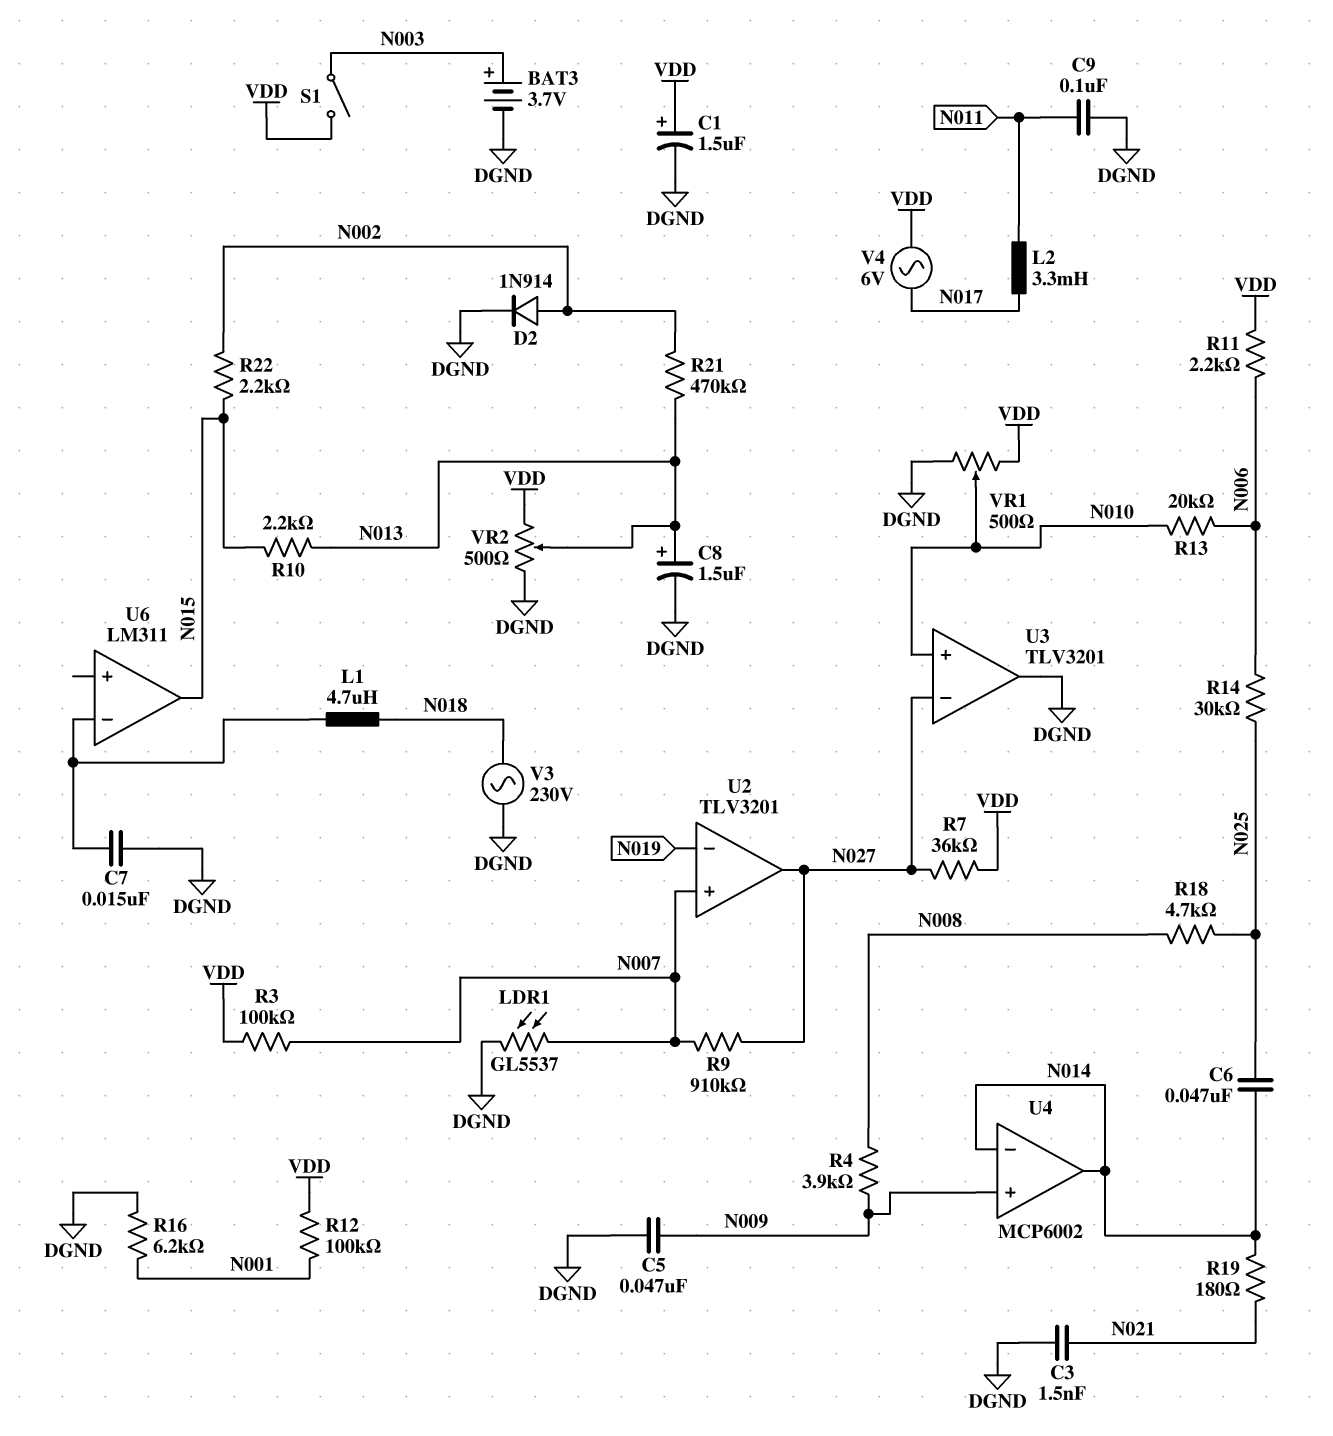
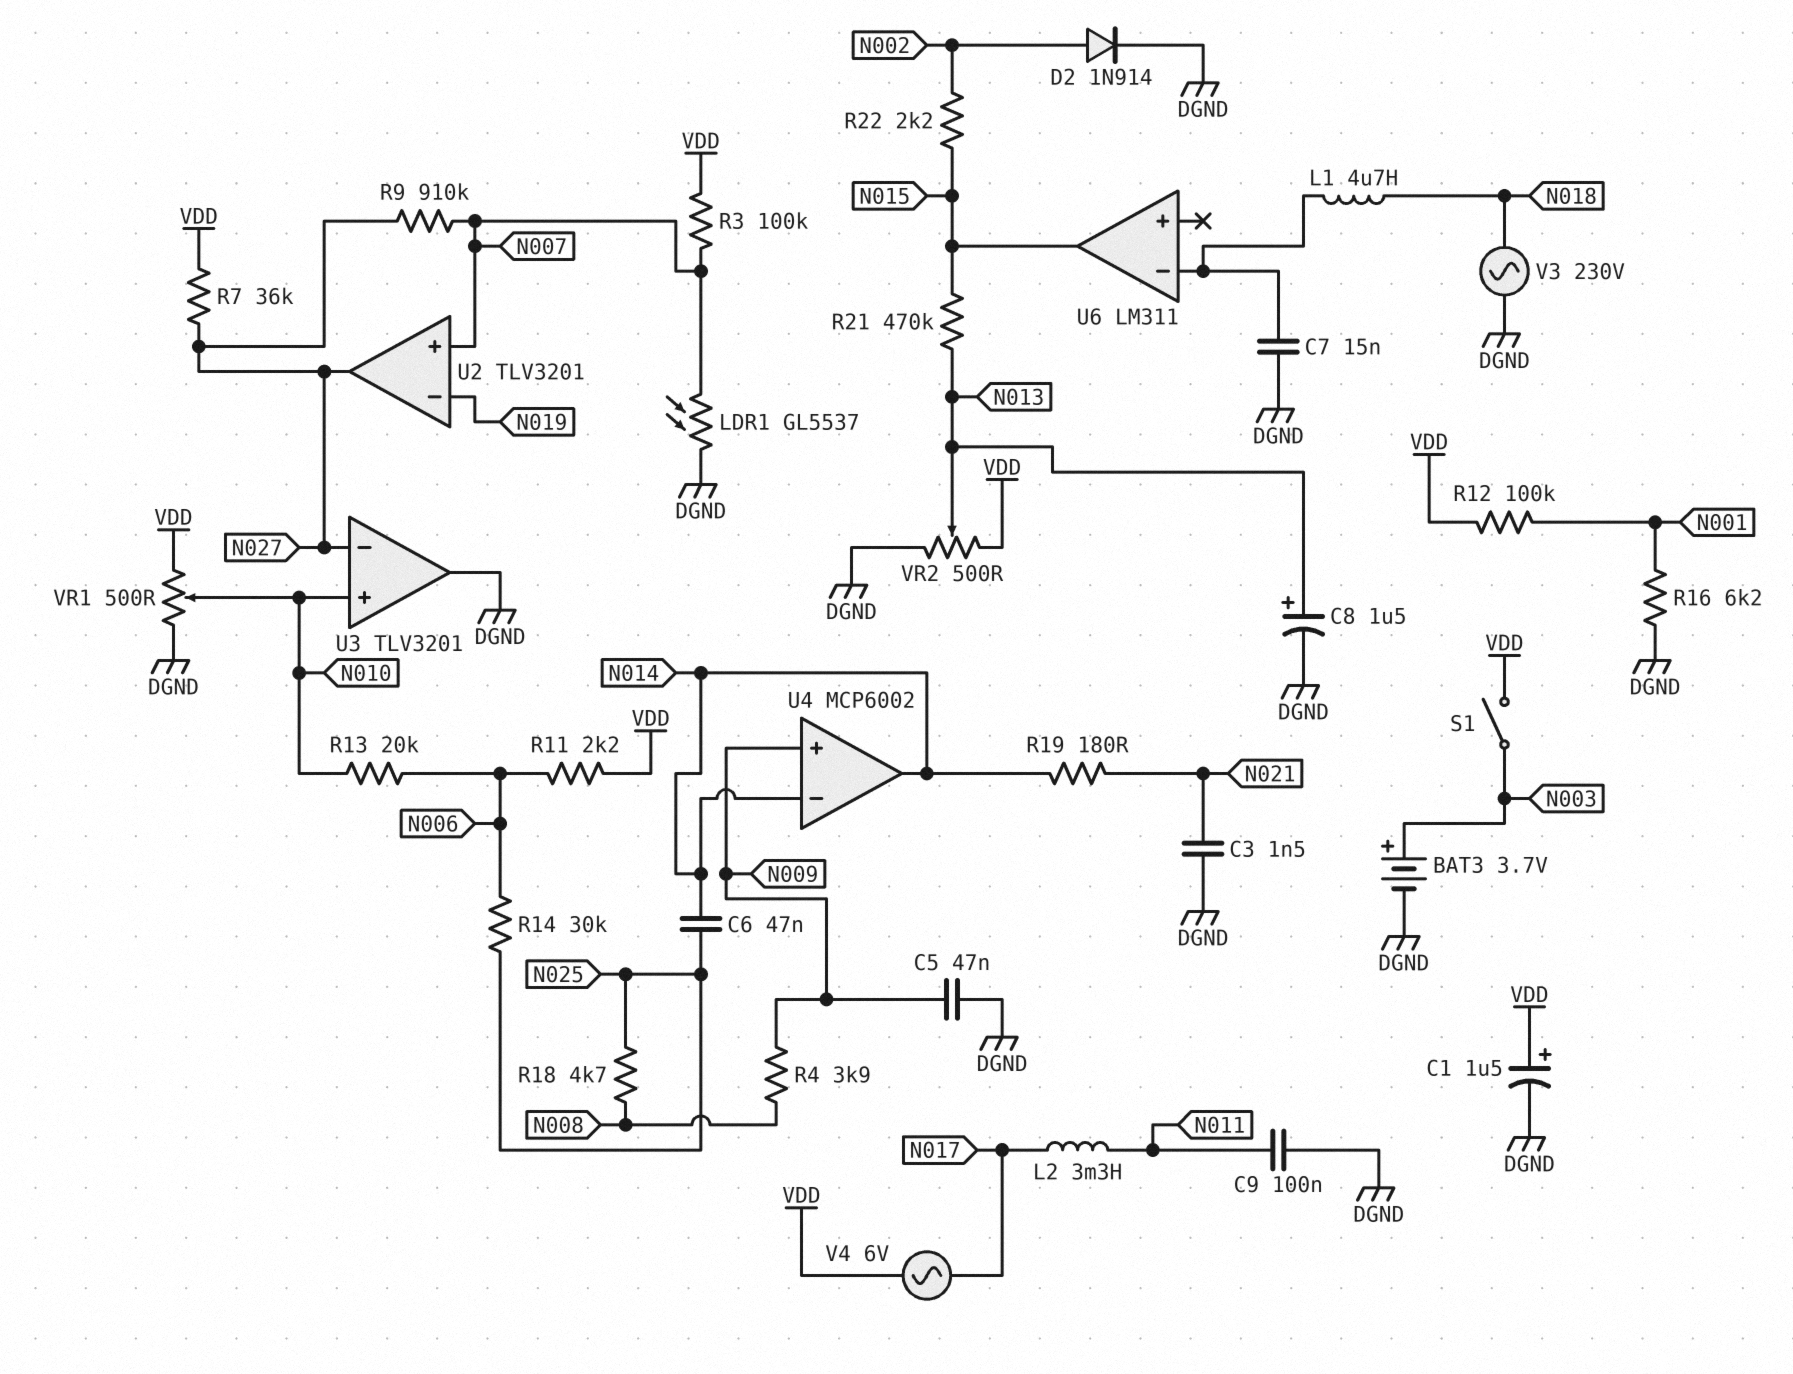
R10: 2.2k (N013, N015) -> none
R21: 470k (N002, N013) -> 470k (N013, N015)

